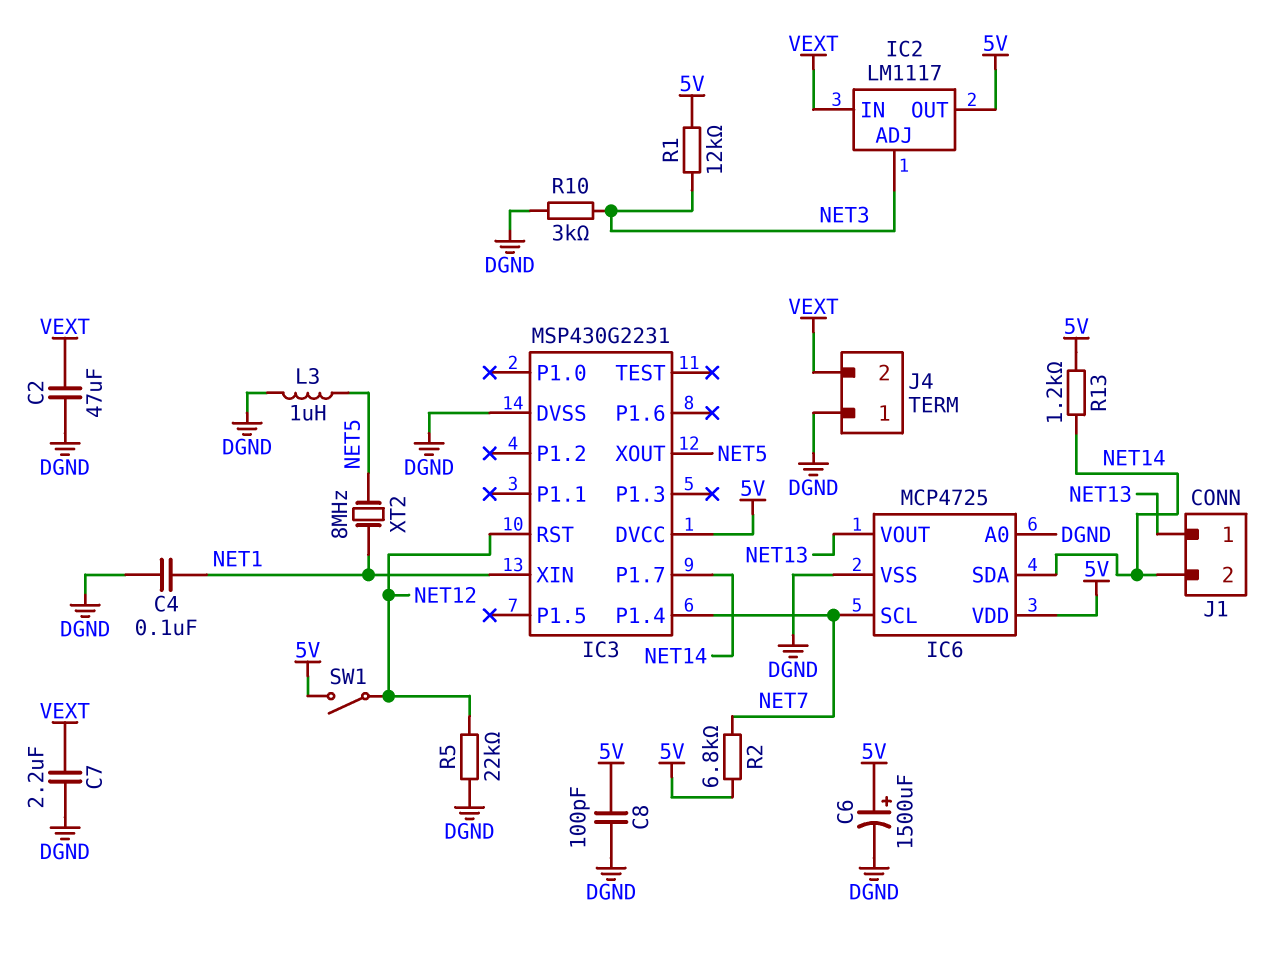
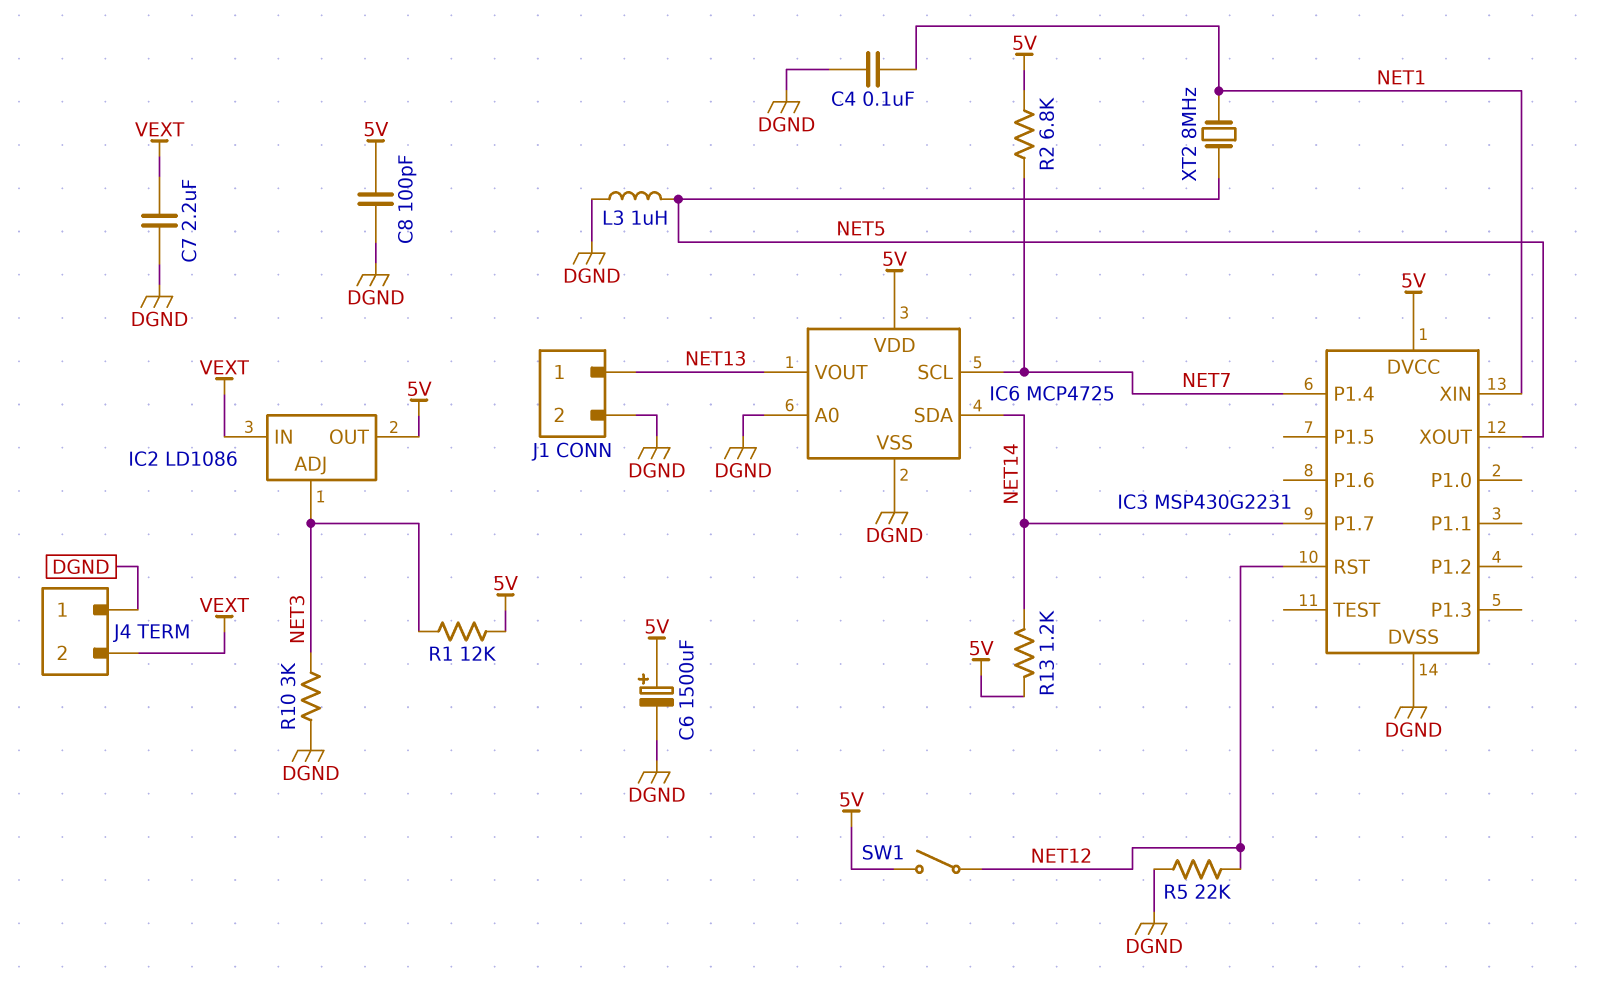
C2: 47uF (DGND, VEXT) -> none
IC2: LM1117 -> LD1086
J1 pin 2: NET14 -> DGND

